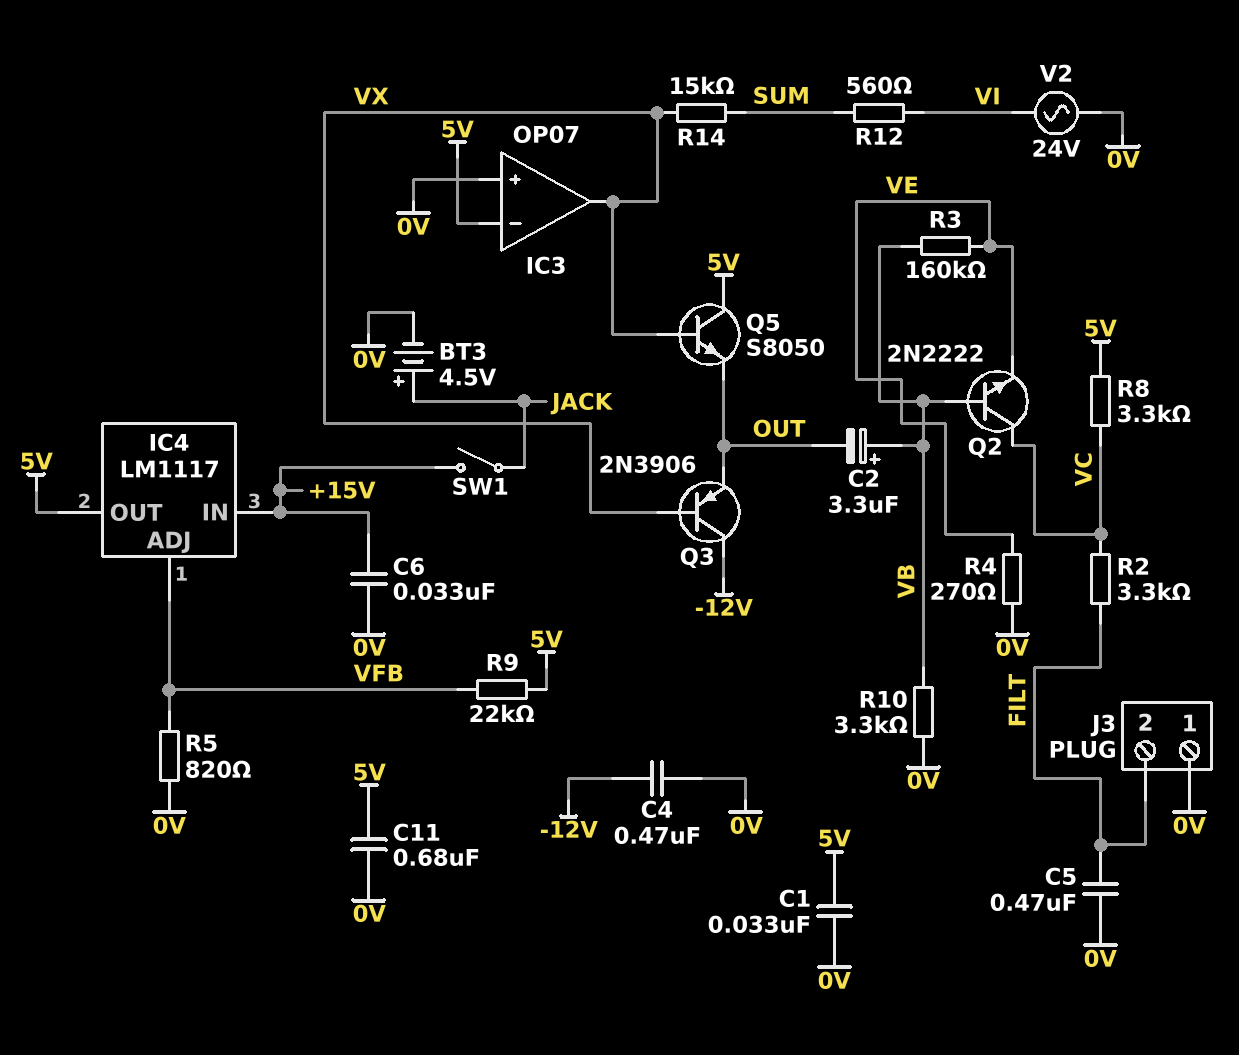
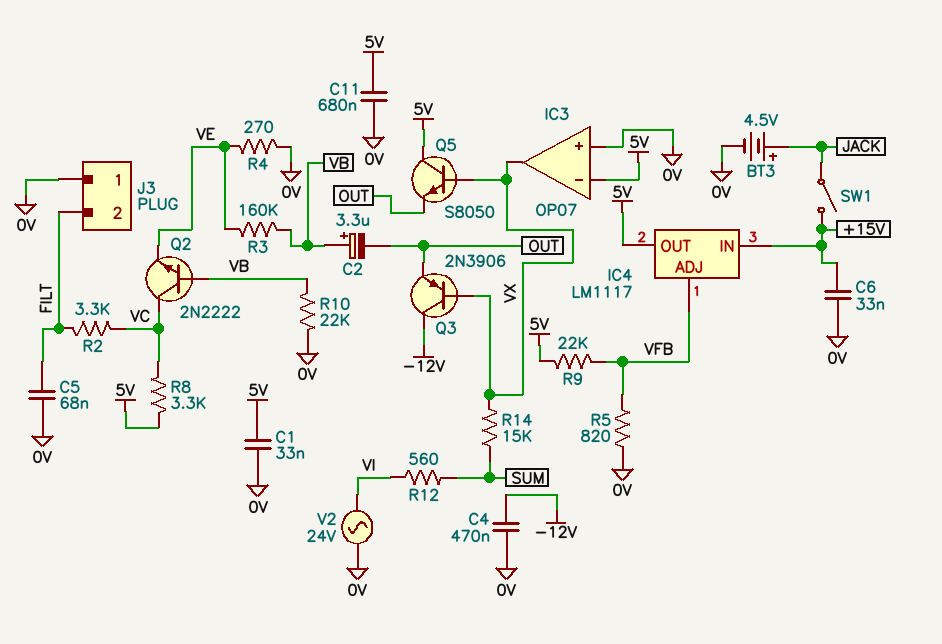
C5: 470nF (0V, FILT) -> 68nF (0V, FILT)
R10: 3.3k (0V, VB) -> 22k (0V, VB)

